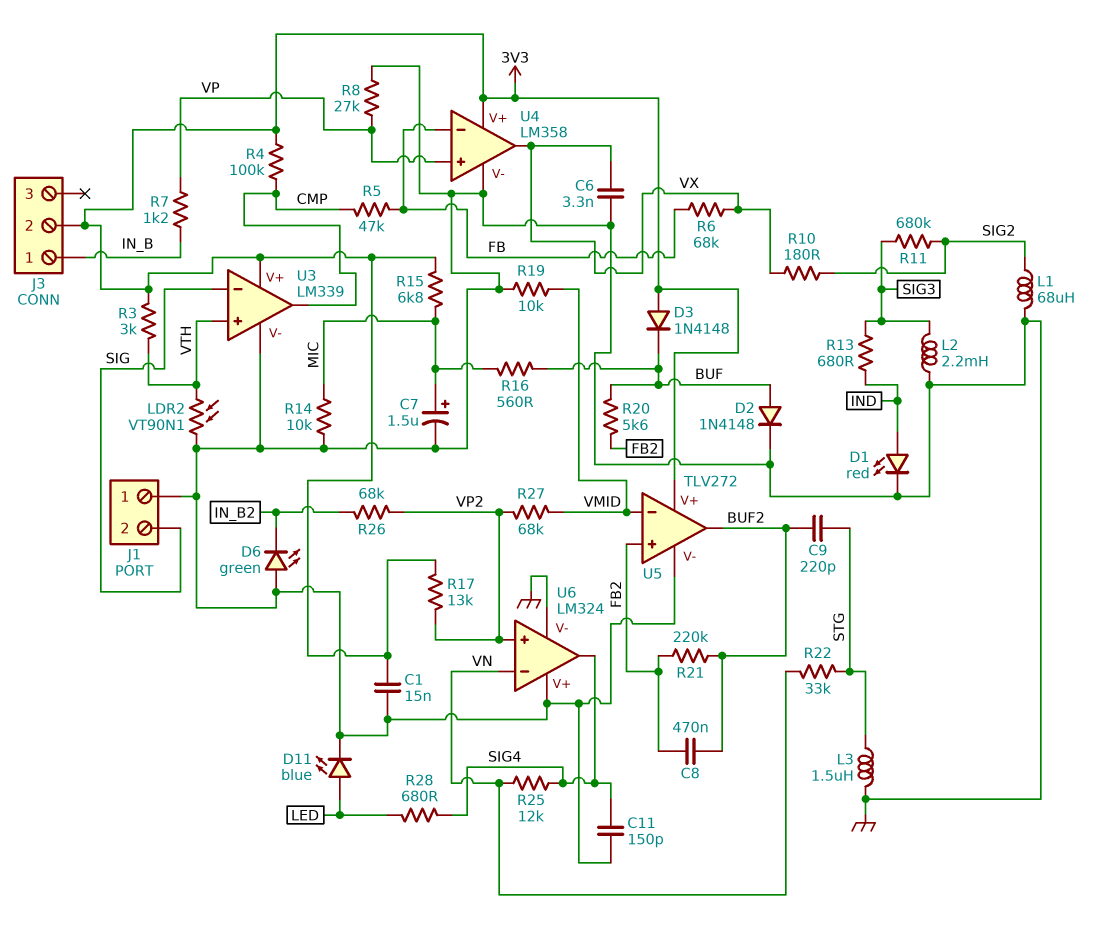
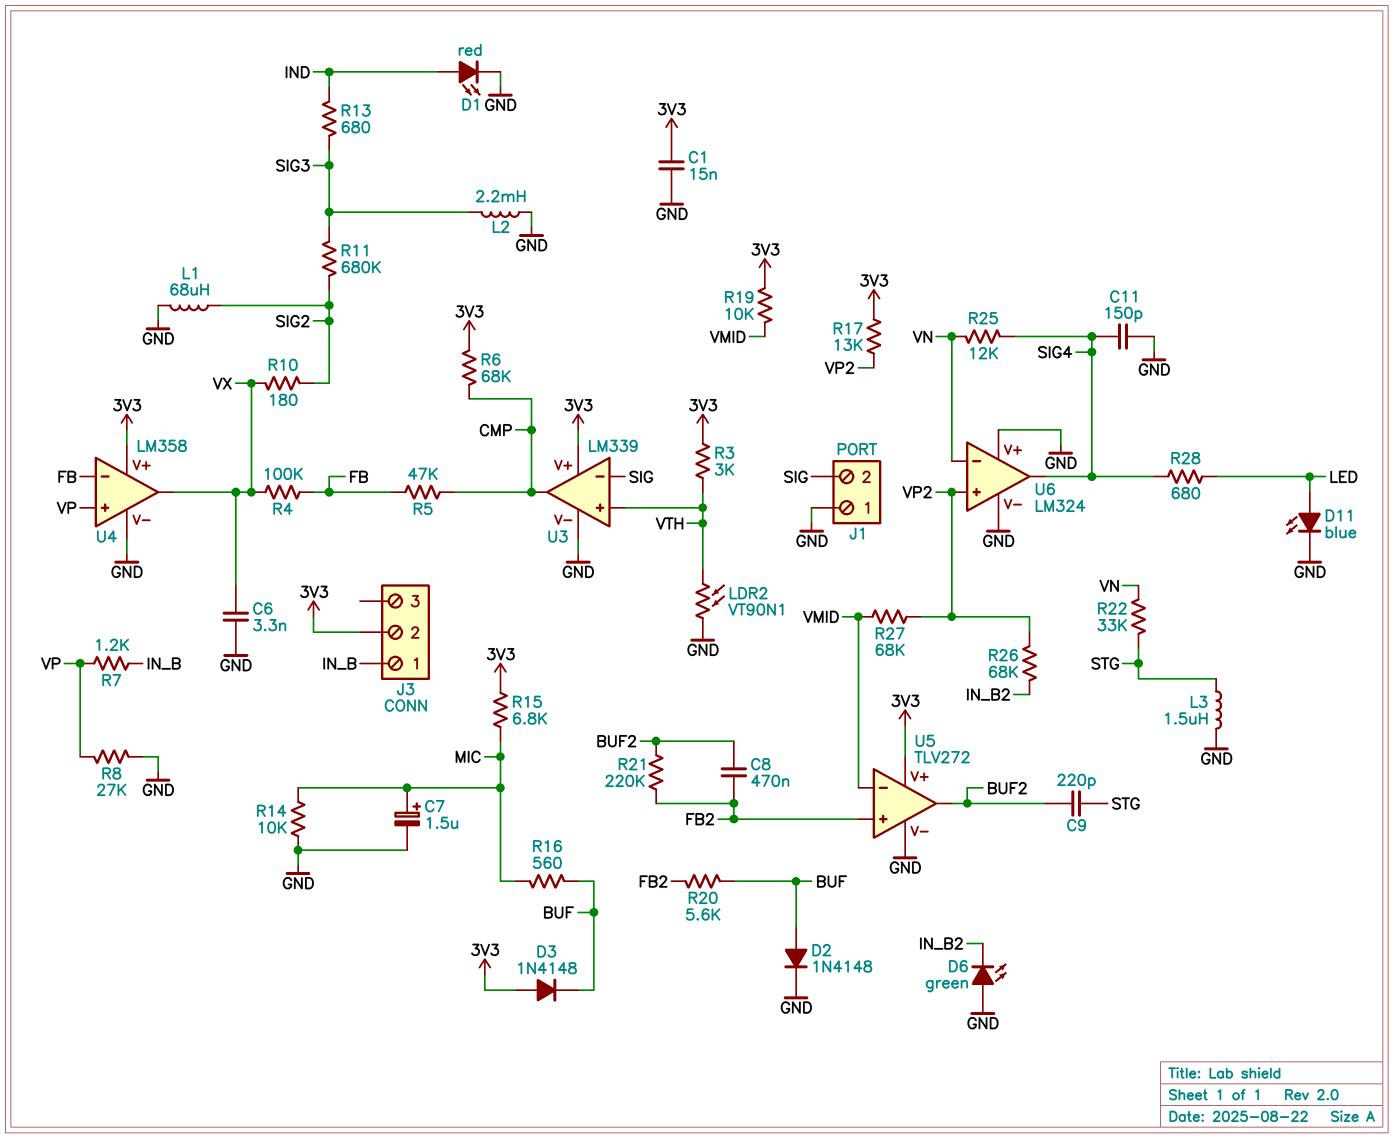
R4: 100k (3V3, CMP) -> 100k (FB, VX)
R6: 68k (FB, VX) -> 68k (3V3, CMP)
R19: 10k (GND, VMID) -> 10k (3V3, VMID)

